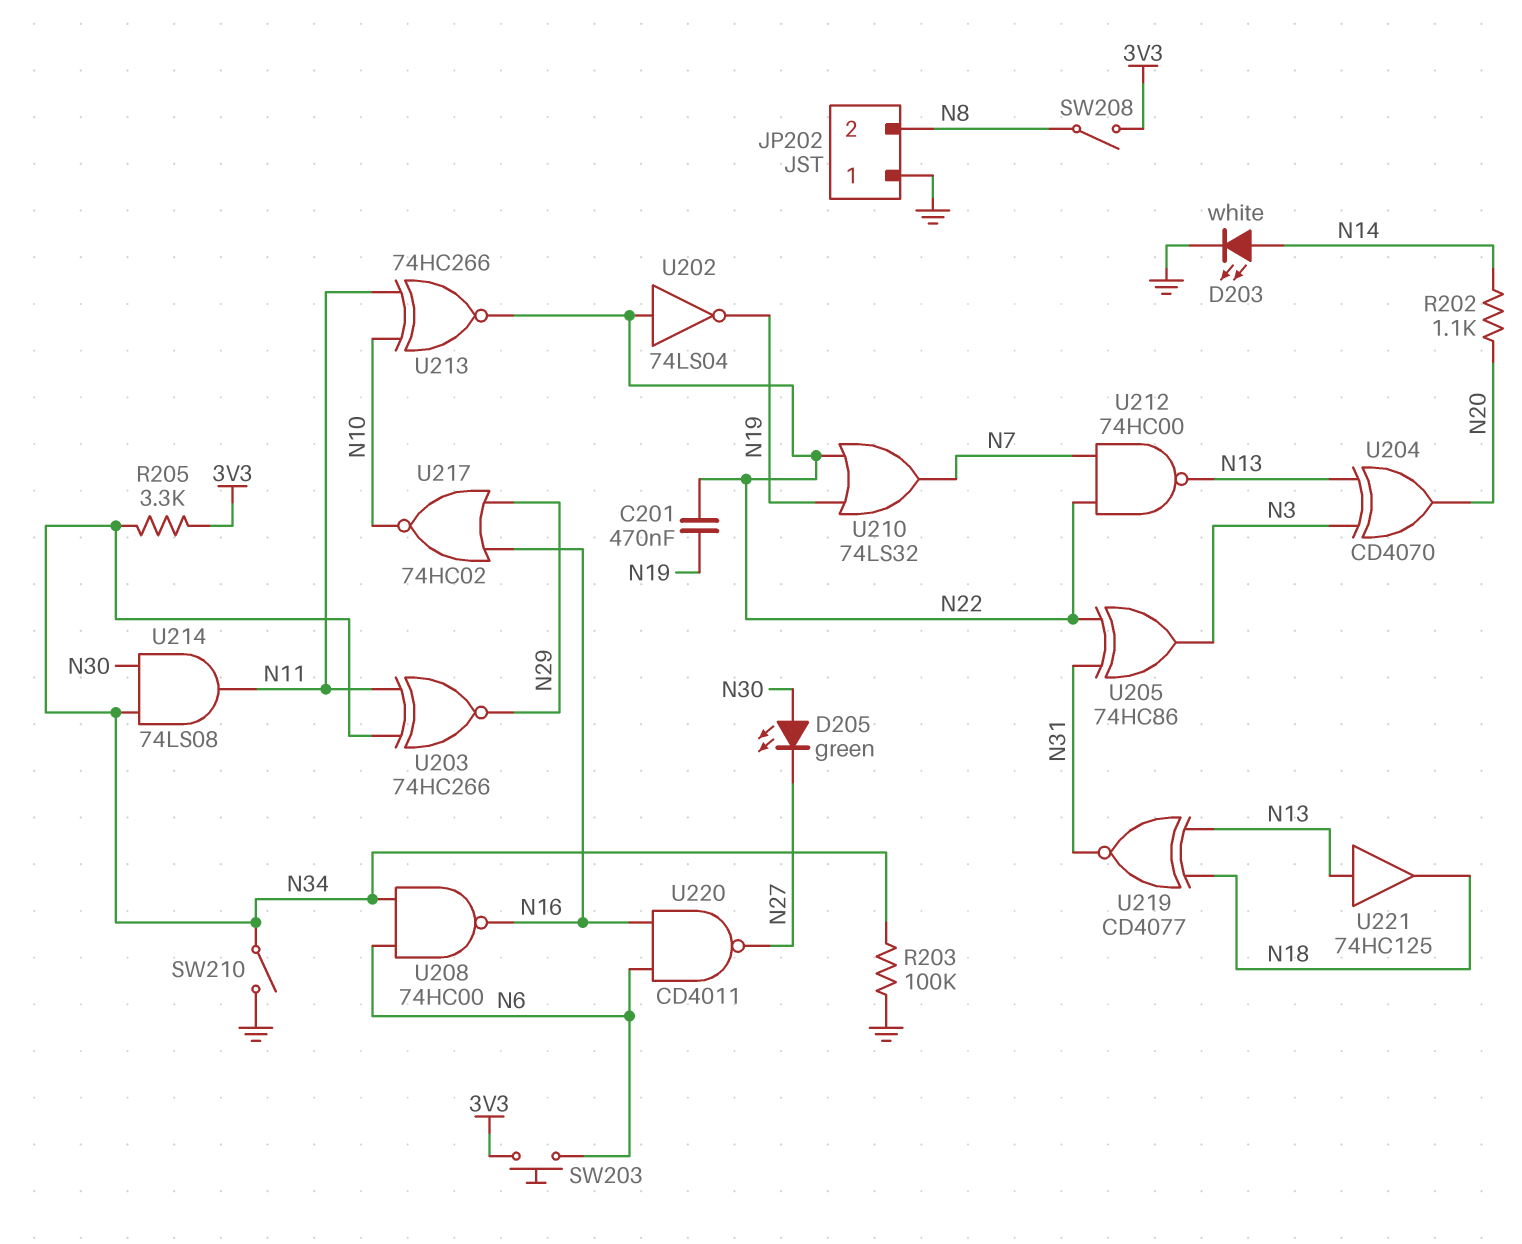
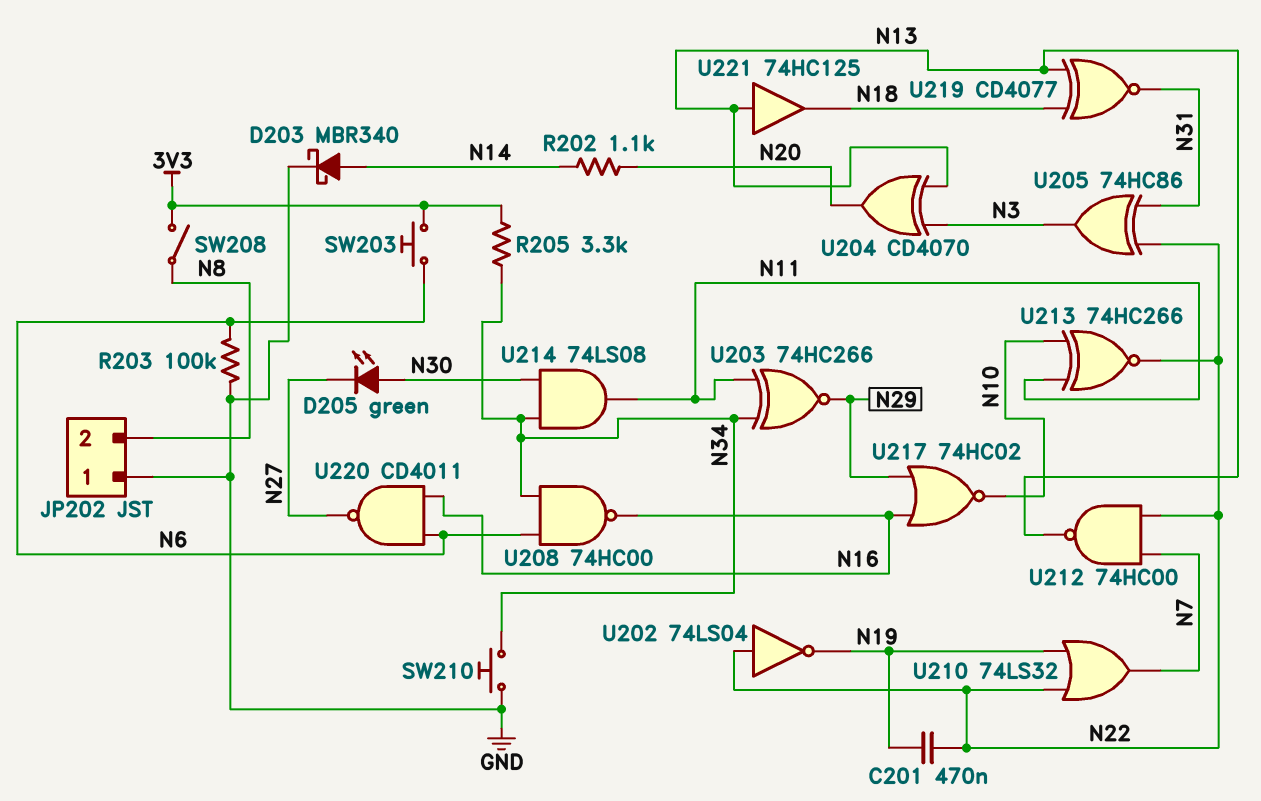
D203: LED white (A N14, K GND) -> schottky MBR340 (A N14, K GND)
R203: 100k (GND, N34) -> 100k (GND, N6)
SW210: switch (GND, N34) -> button (GND, N34)

